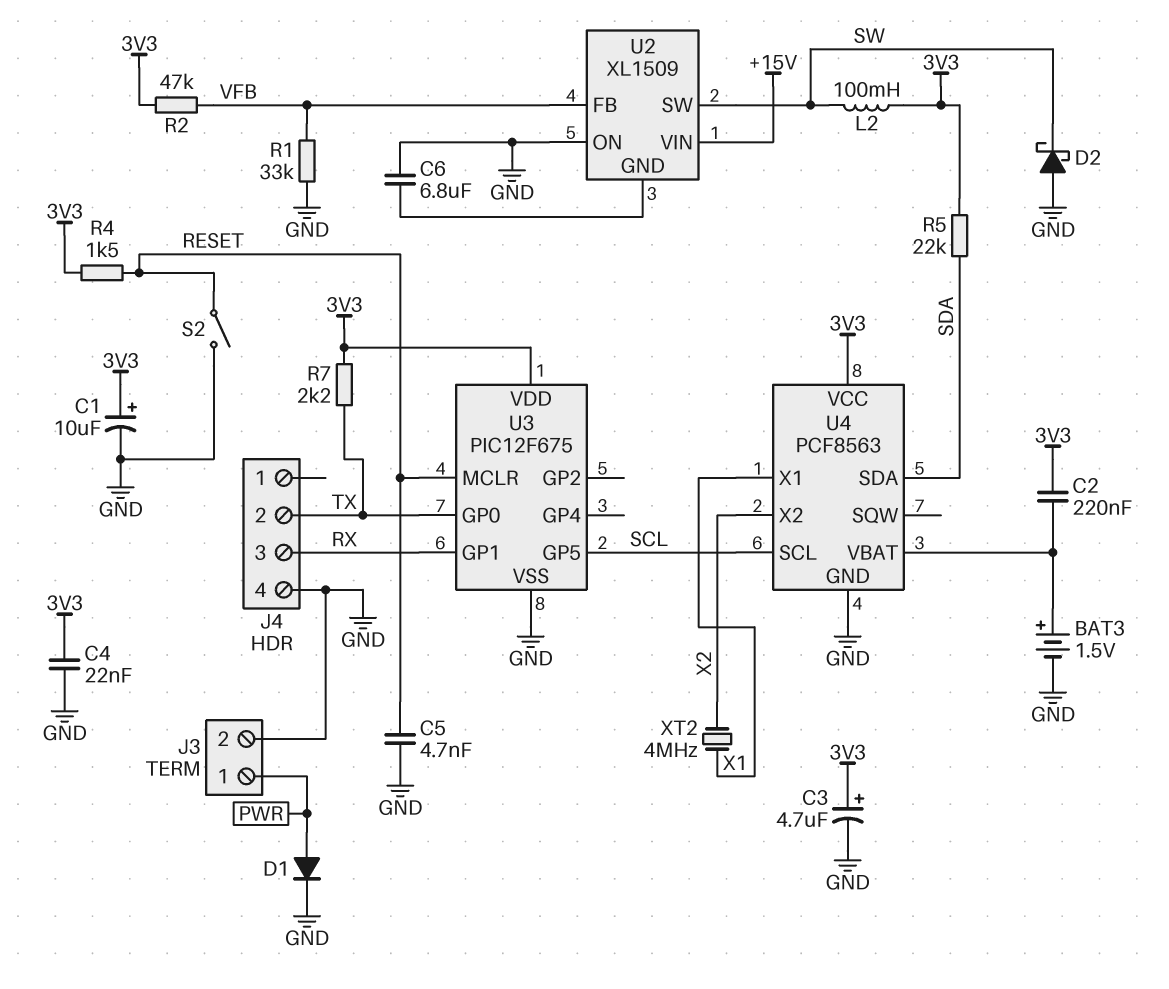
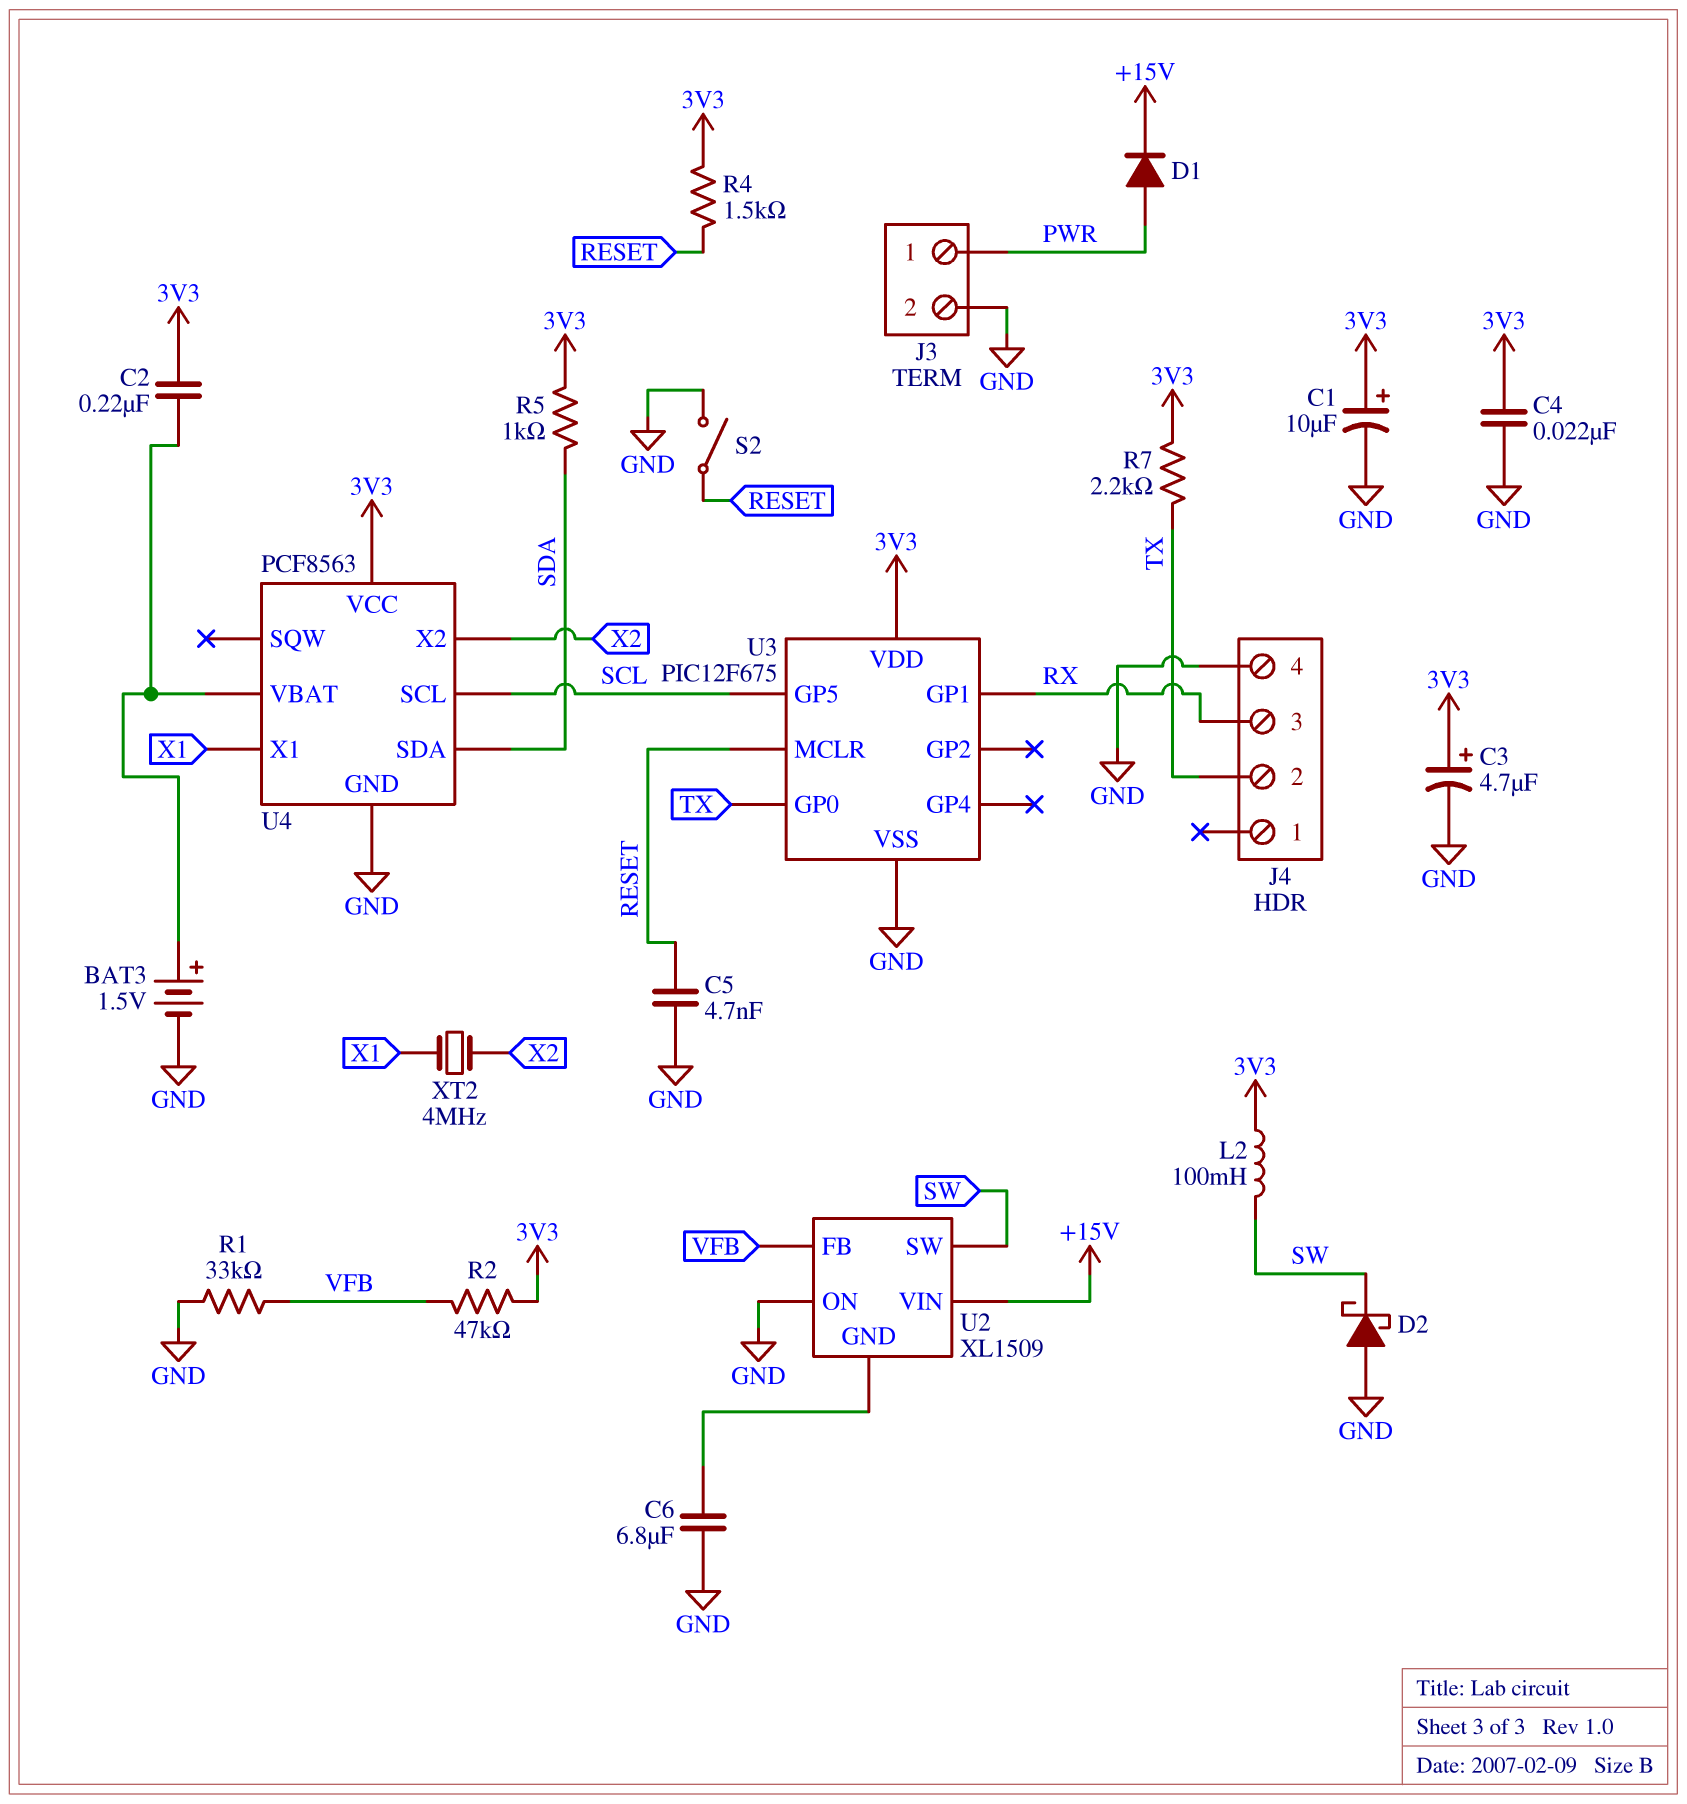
D1: diode (A PWR, K GND) -> diode (A PWR, K +15V)
R5: 22k (3V3, SDA) -> 1k (3V3, SDA)

